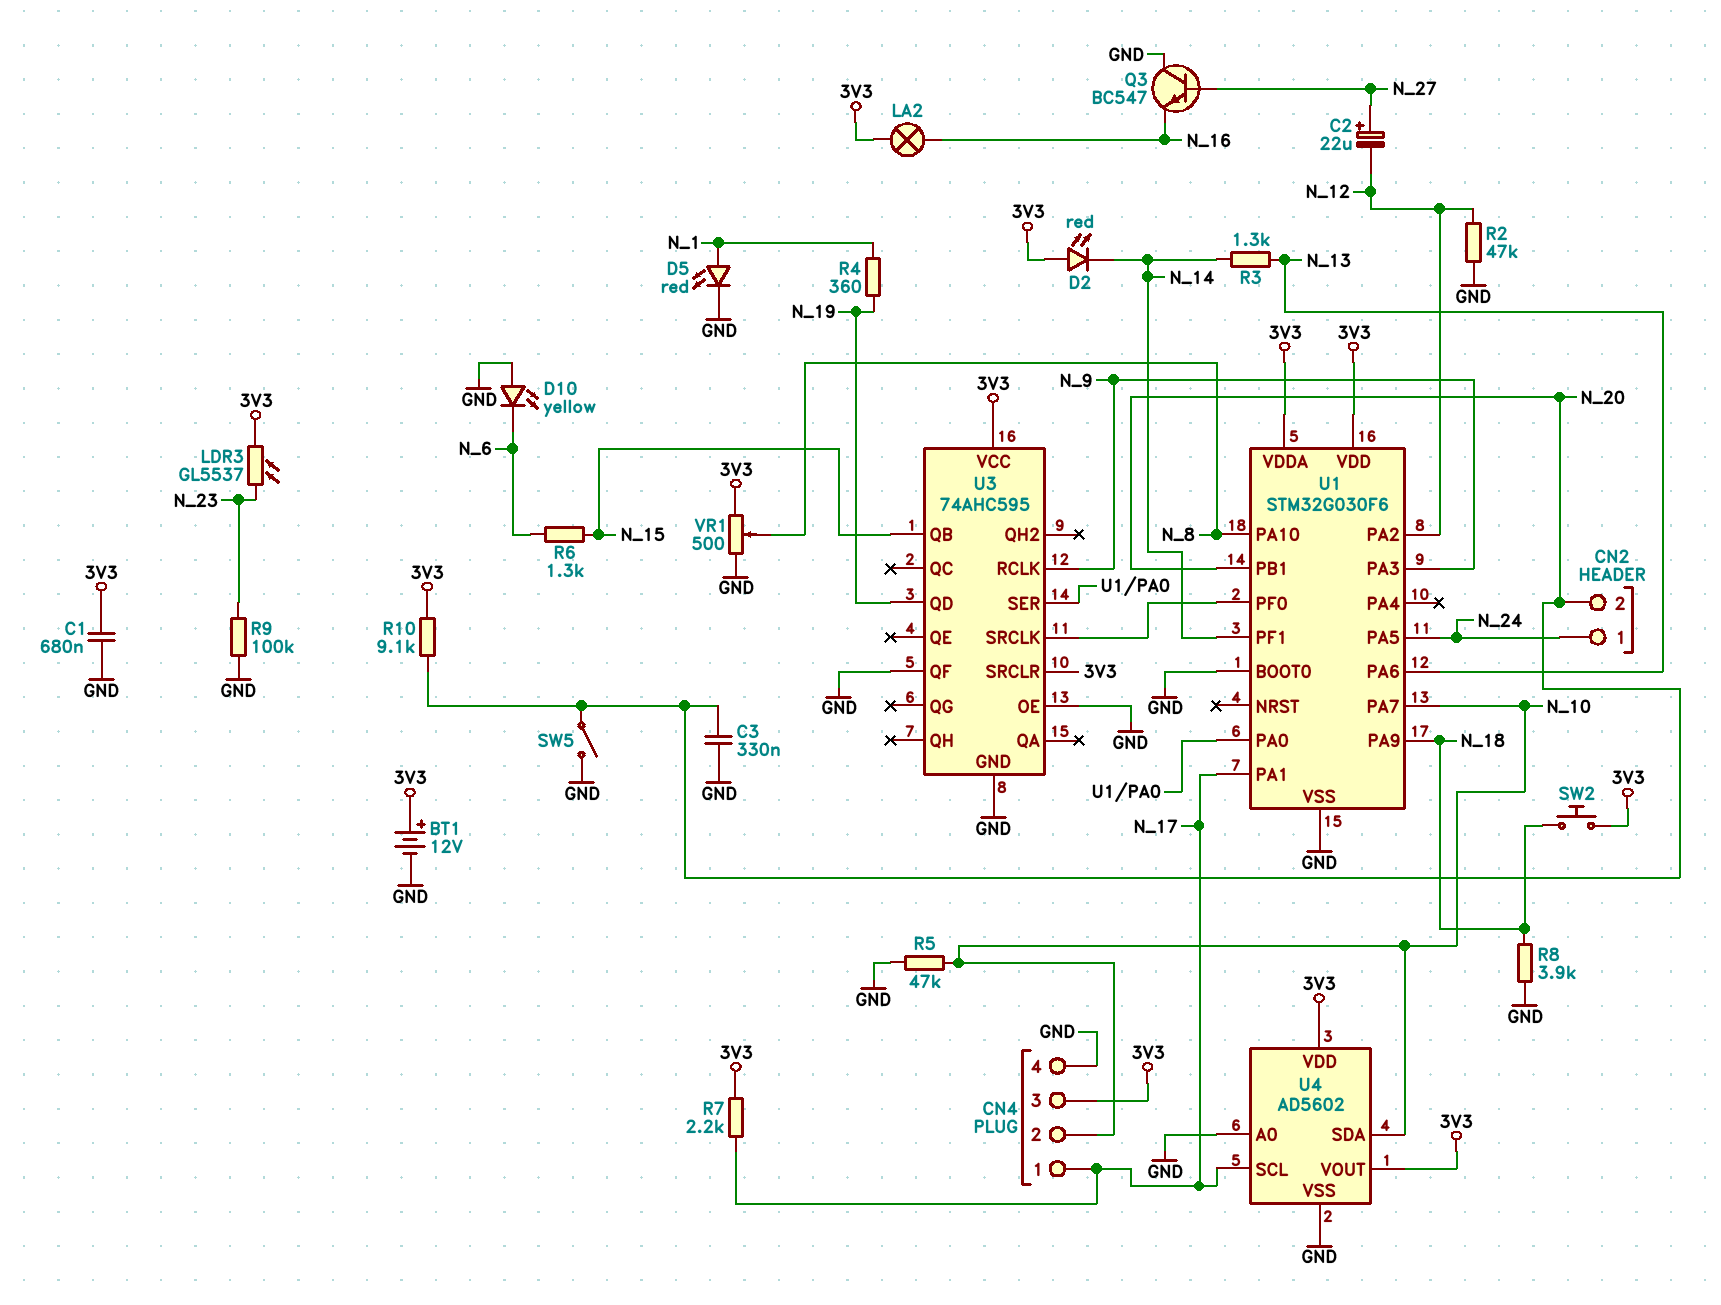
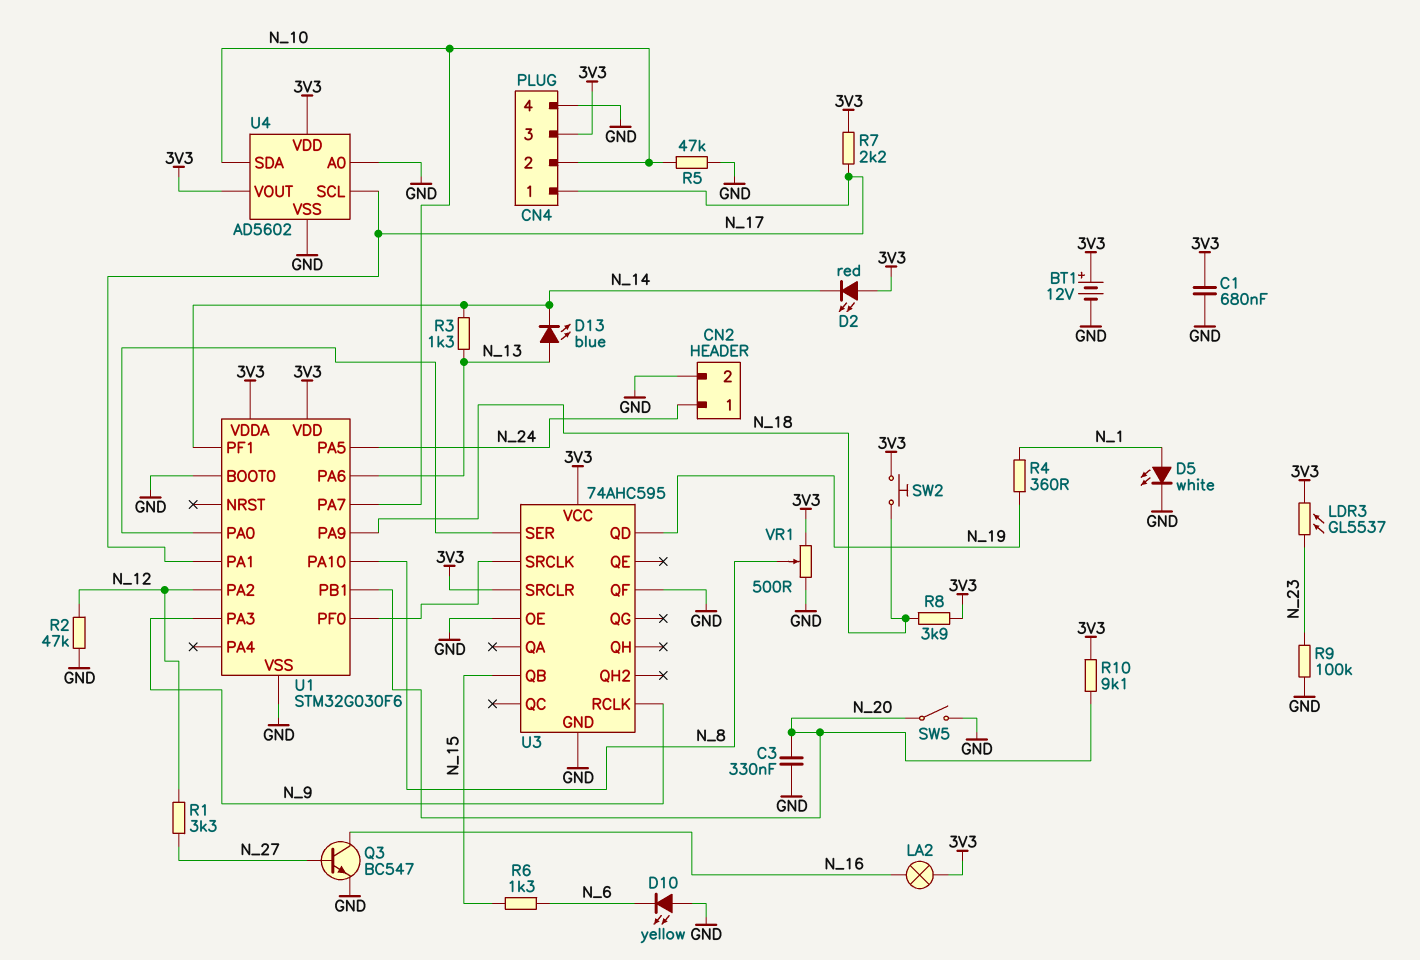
C2: 22uF (plus N_27, minus N_12) -> none
CN2 pin 2: N_20 -> GND
D5: LED red (A N_1, K GND) -> LED white (A N_1, K GND)
D13: none -> LED blue (A N_13, K N_14)
Q3: NPN BC547 (B N_27, C GND, E N_16) -> NPN BC547 (B N_27, C N_16, E GND)
R1: none -> 3.3k (N_12, N_27)
R8: 3.9k (GND, N_18) -> 3.9k (3V3, N_18)

